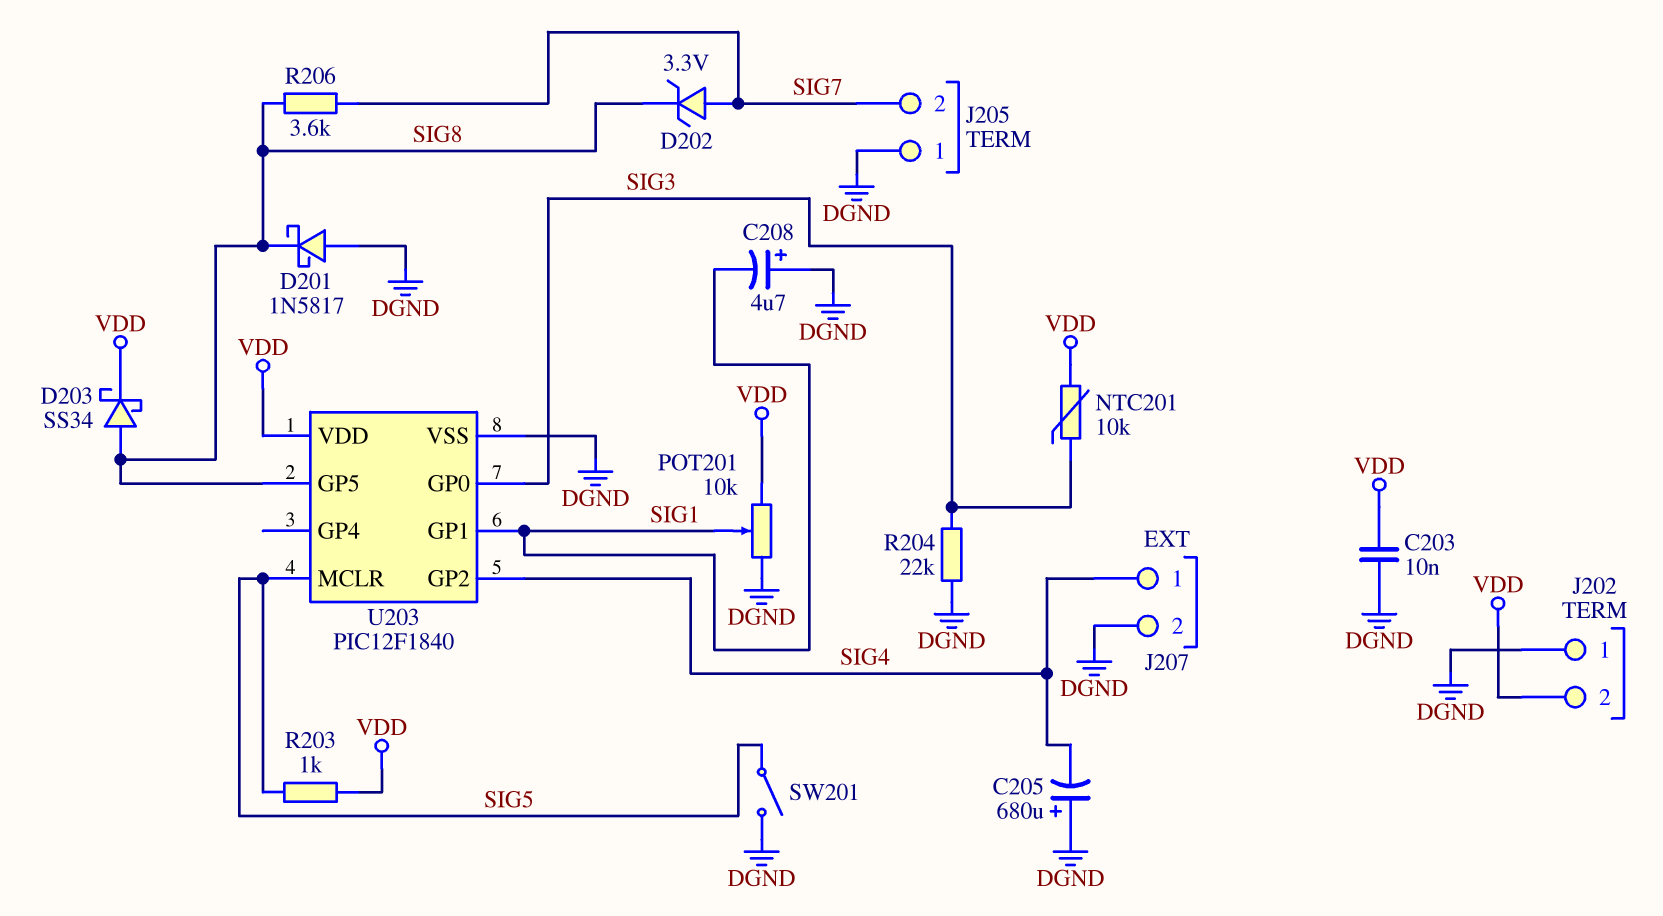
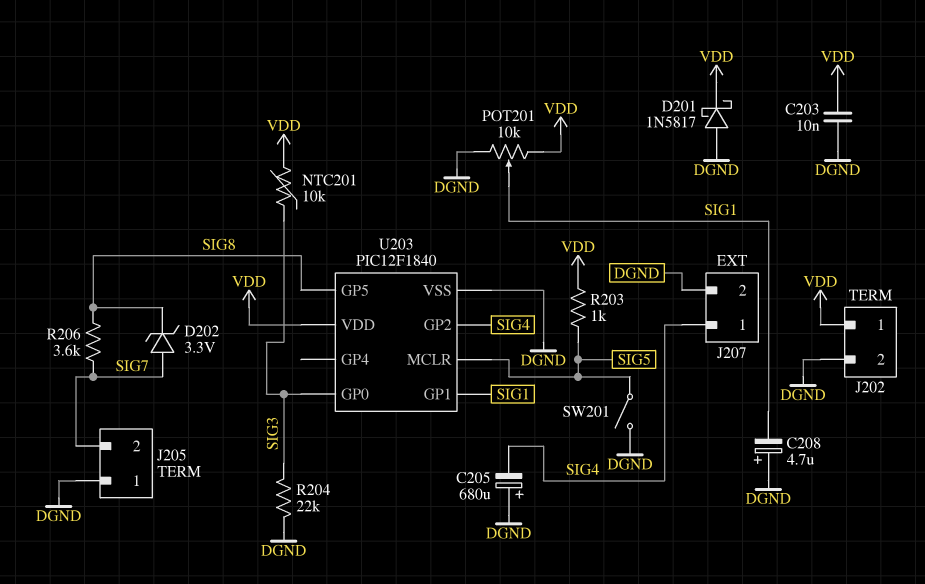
D201: schottky 1N5817 (A DGND, K SIG8) -> schottky 1N5817 (A DGND, K VDD)
D203: schottky SS34 (A SIG8, K VDD) -> none
J202 pin 1: DGND -> VDD
J202 pin 2: VDD -> DGND

